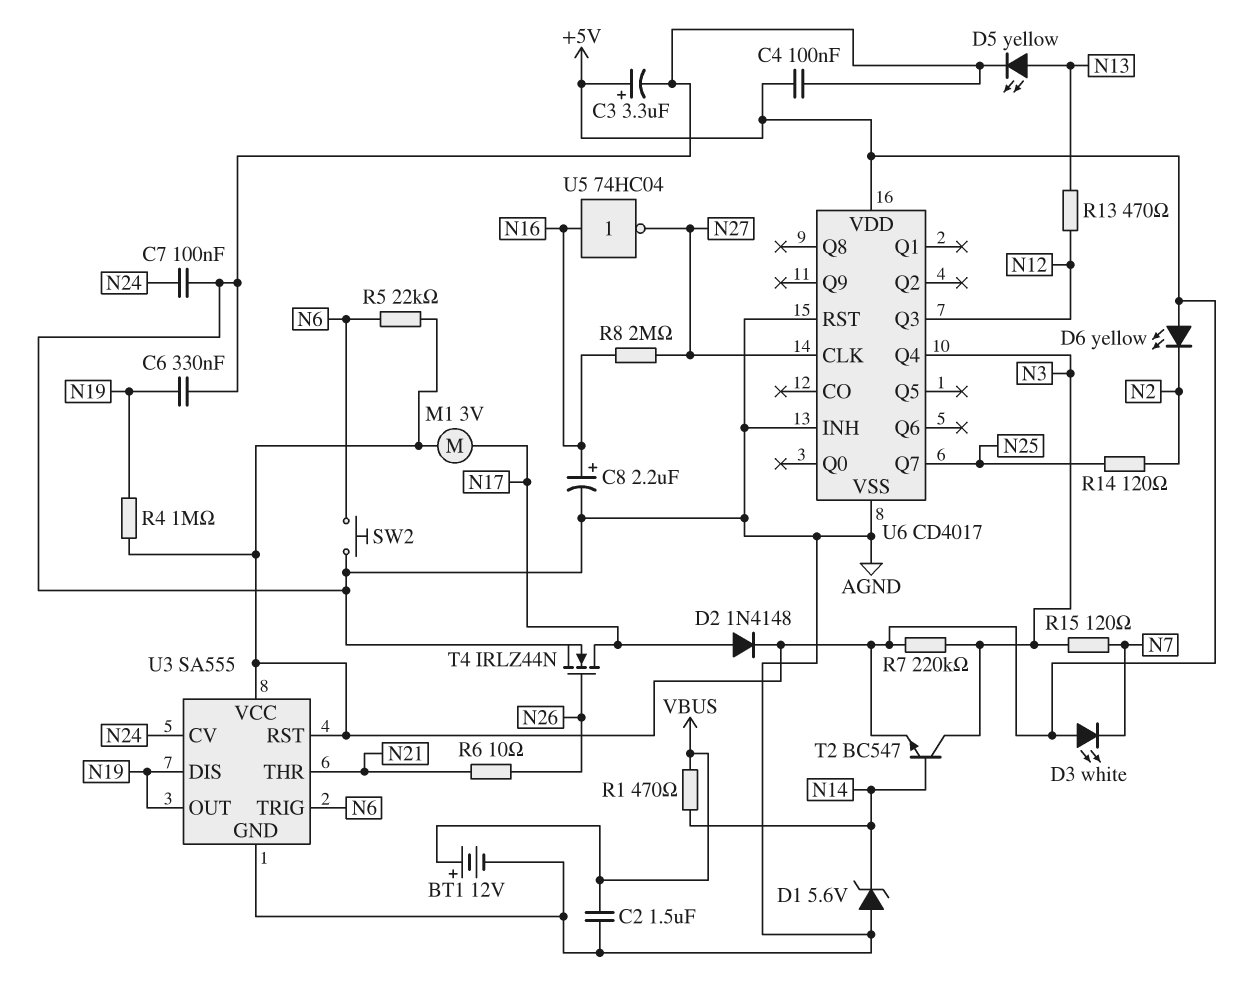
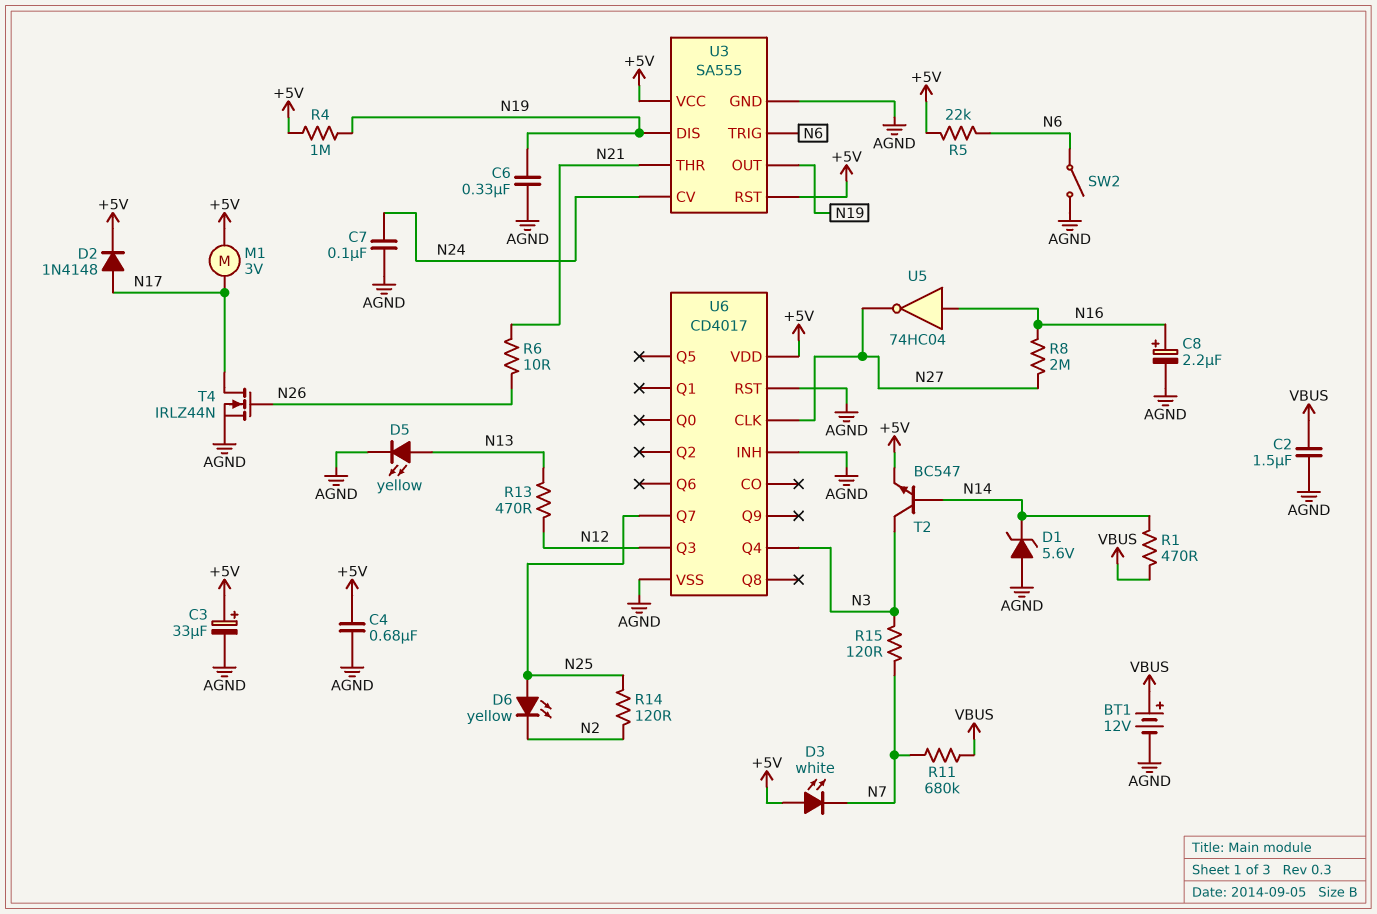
C3: 3.3uF (plus +5V, minus AGND) -> 33uF (plus +5V, minus AGND)
C4: 100nF (+5V, AGND) -> 680nF (+5V, AGND)
D6: LED yellow (A +5V, K N2) -> LED yellow (A N25, K N2)
R7: 220k (+5V, N3) -> none
R11: none -> 680k (N7, VBUS)
SW2: button (AGND, N6) -> switch (AGND, N6)

